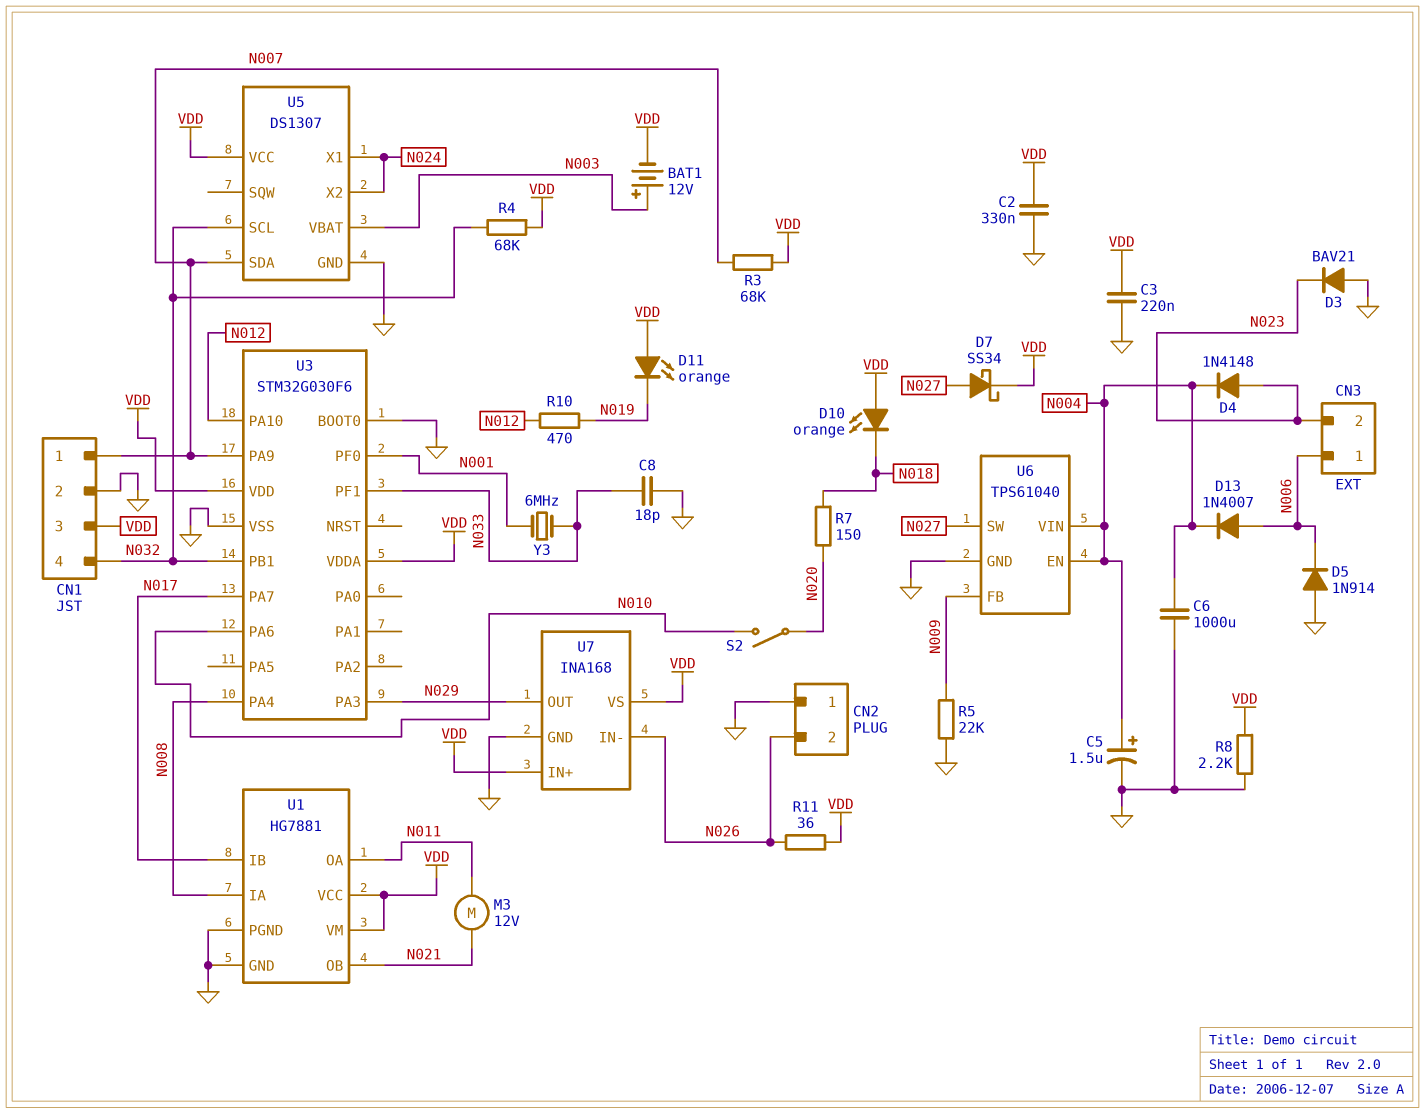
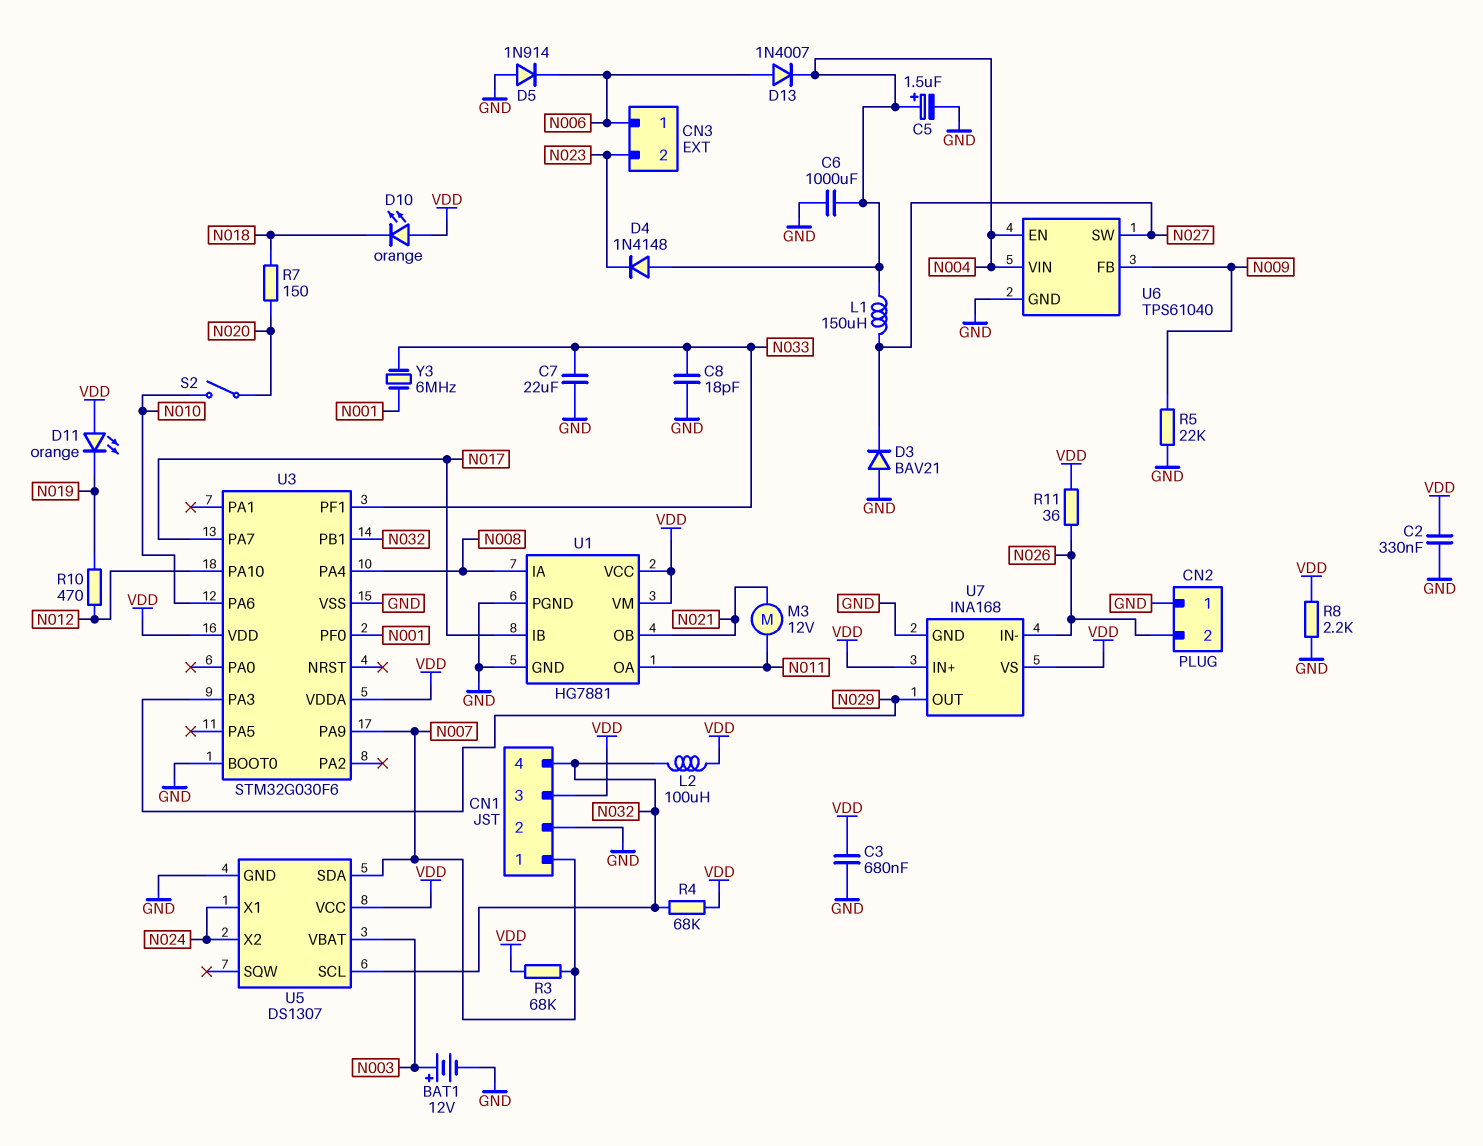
BAT1: 12V (plus N003, minus VDD) -> 12V (plus N003, minus GND)
C3: 220nF (GND, VDD) -> 680nF (GND, VDD)
C7: none -> 22uF (GND, N033)
D3: diode BAV21 (A GND, K N023) -> diode BAV21 (A GND, K N027)
D4: diode 1N4148 (A N023, K N004) -> diode 1N4148 (A N004, K N023)
D7: schottky SS34 (A N027, K VDD) -> none
L1: none -> 150uH (N004, N027)
L2: none -> 100uH (N032, VDD)

